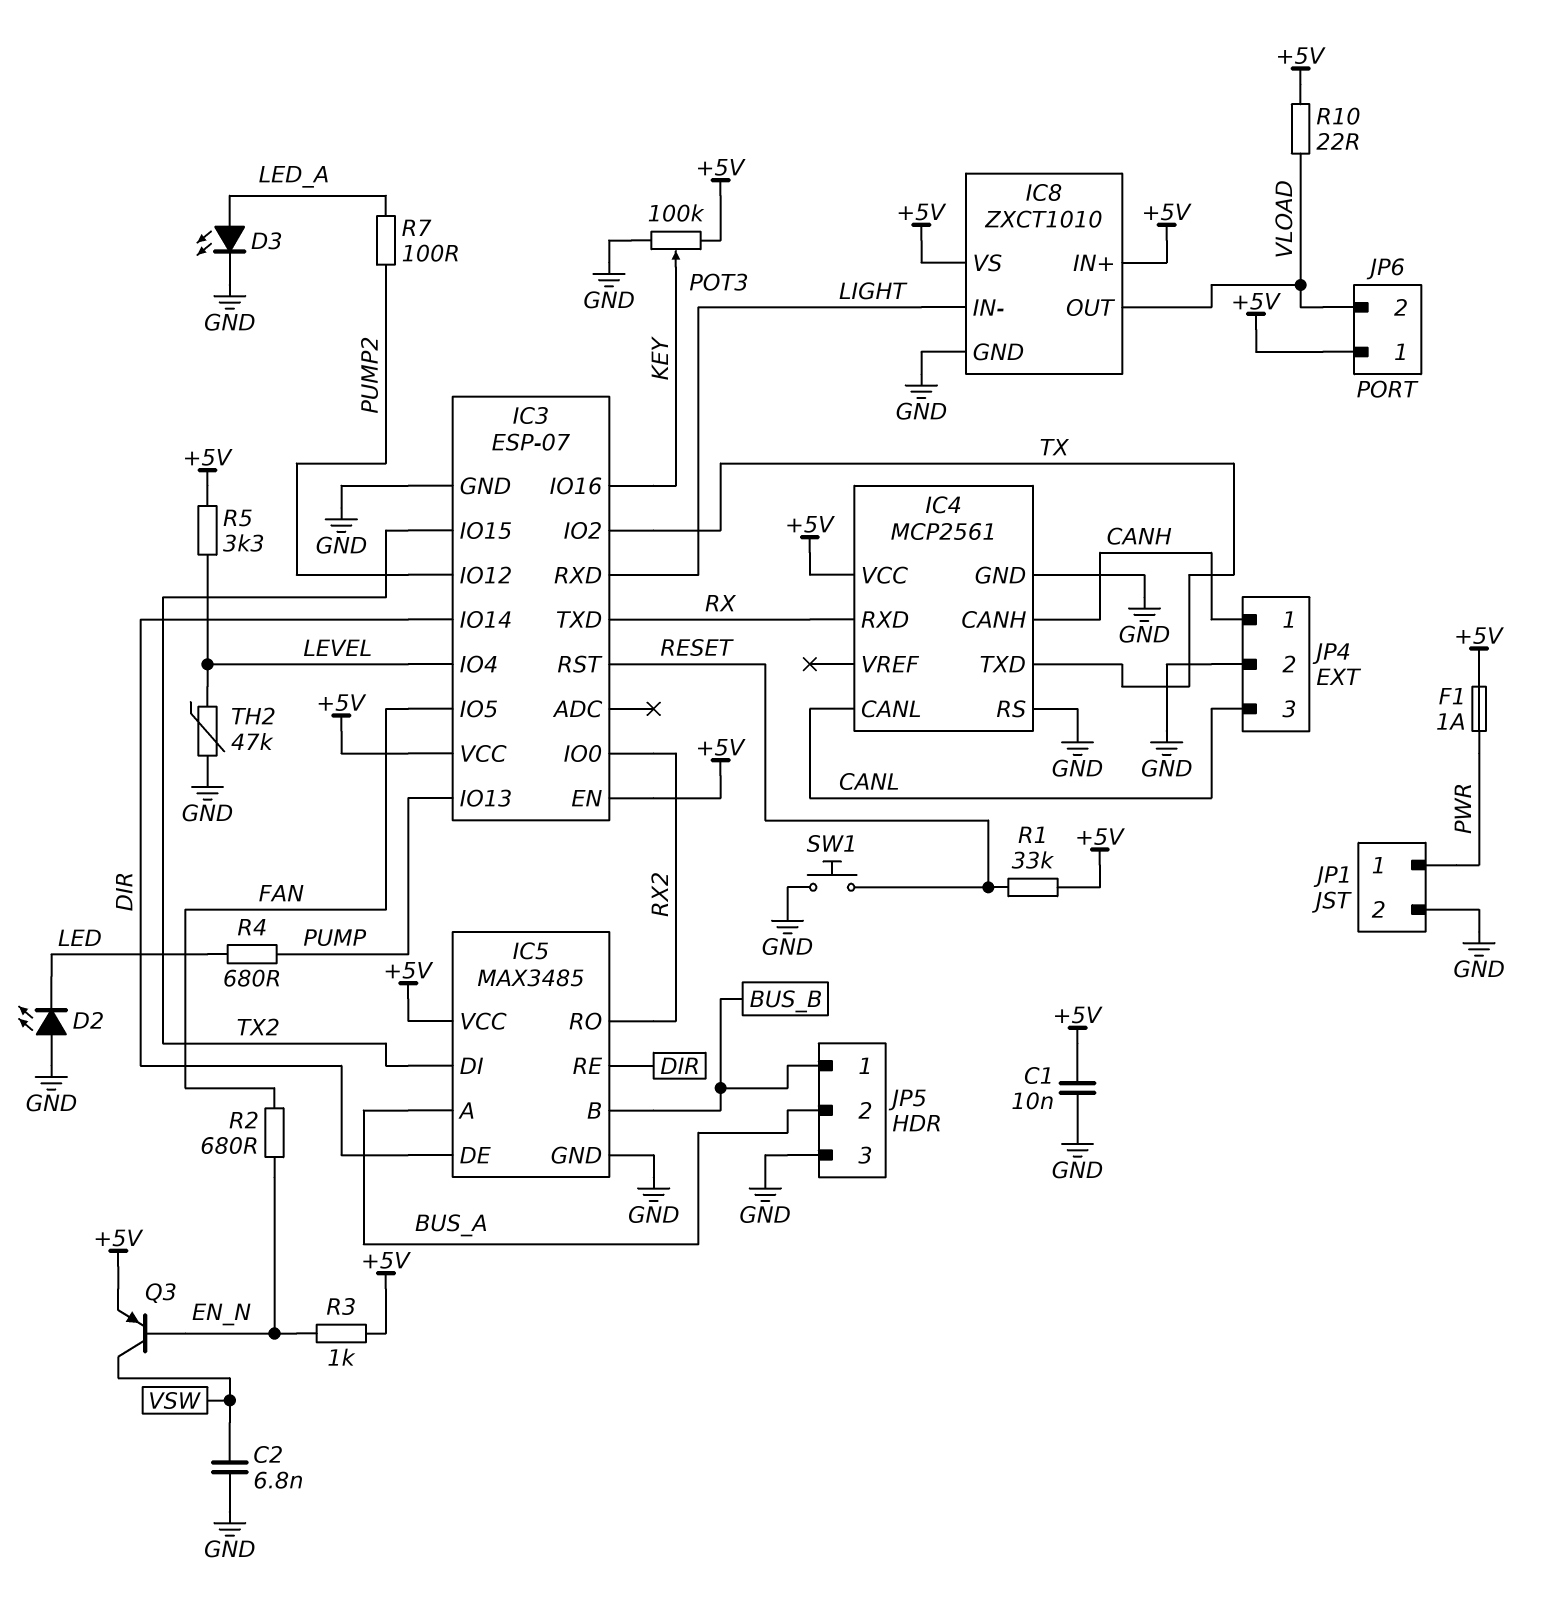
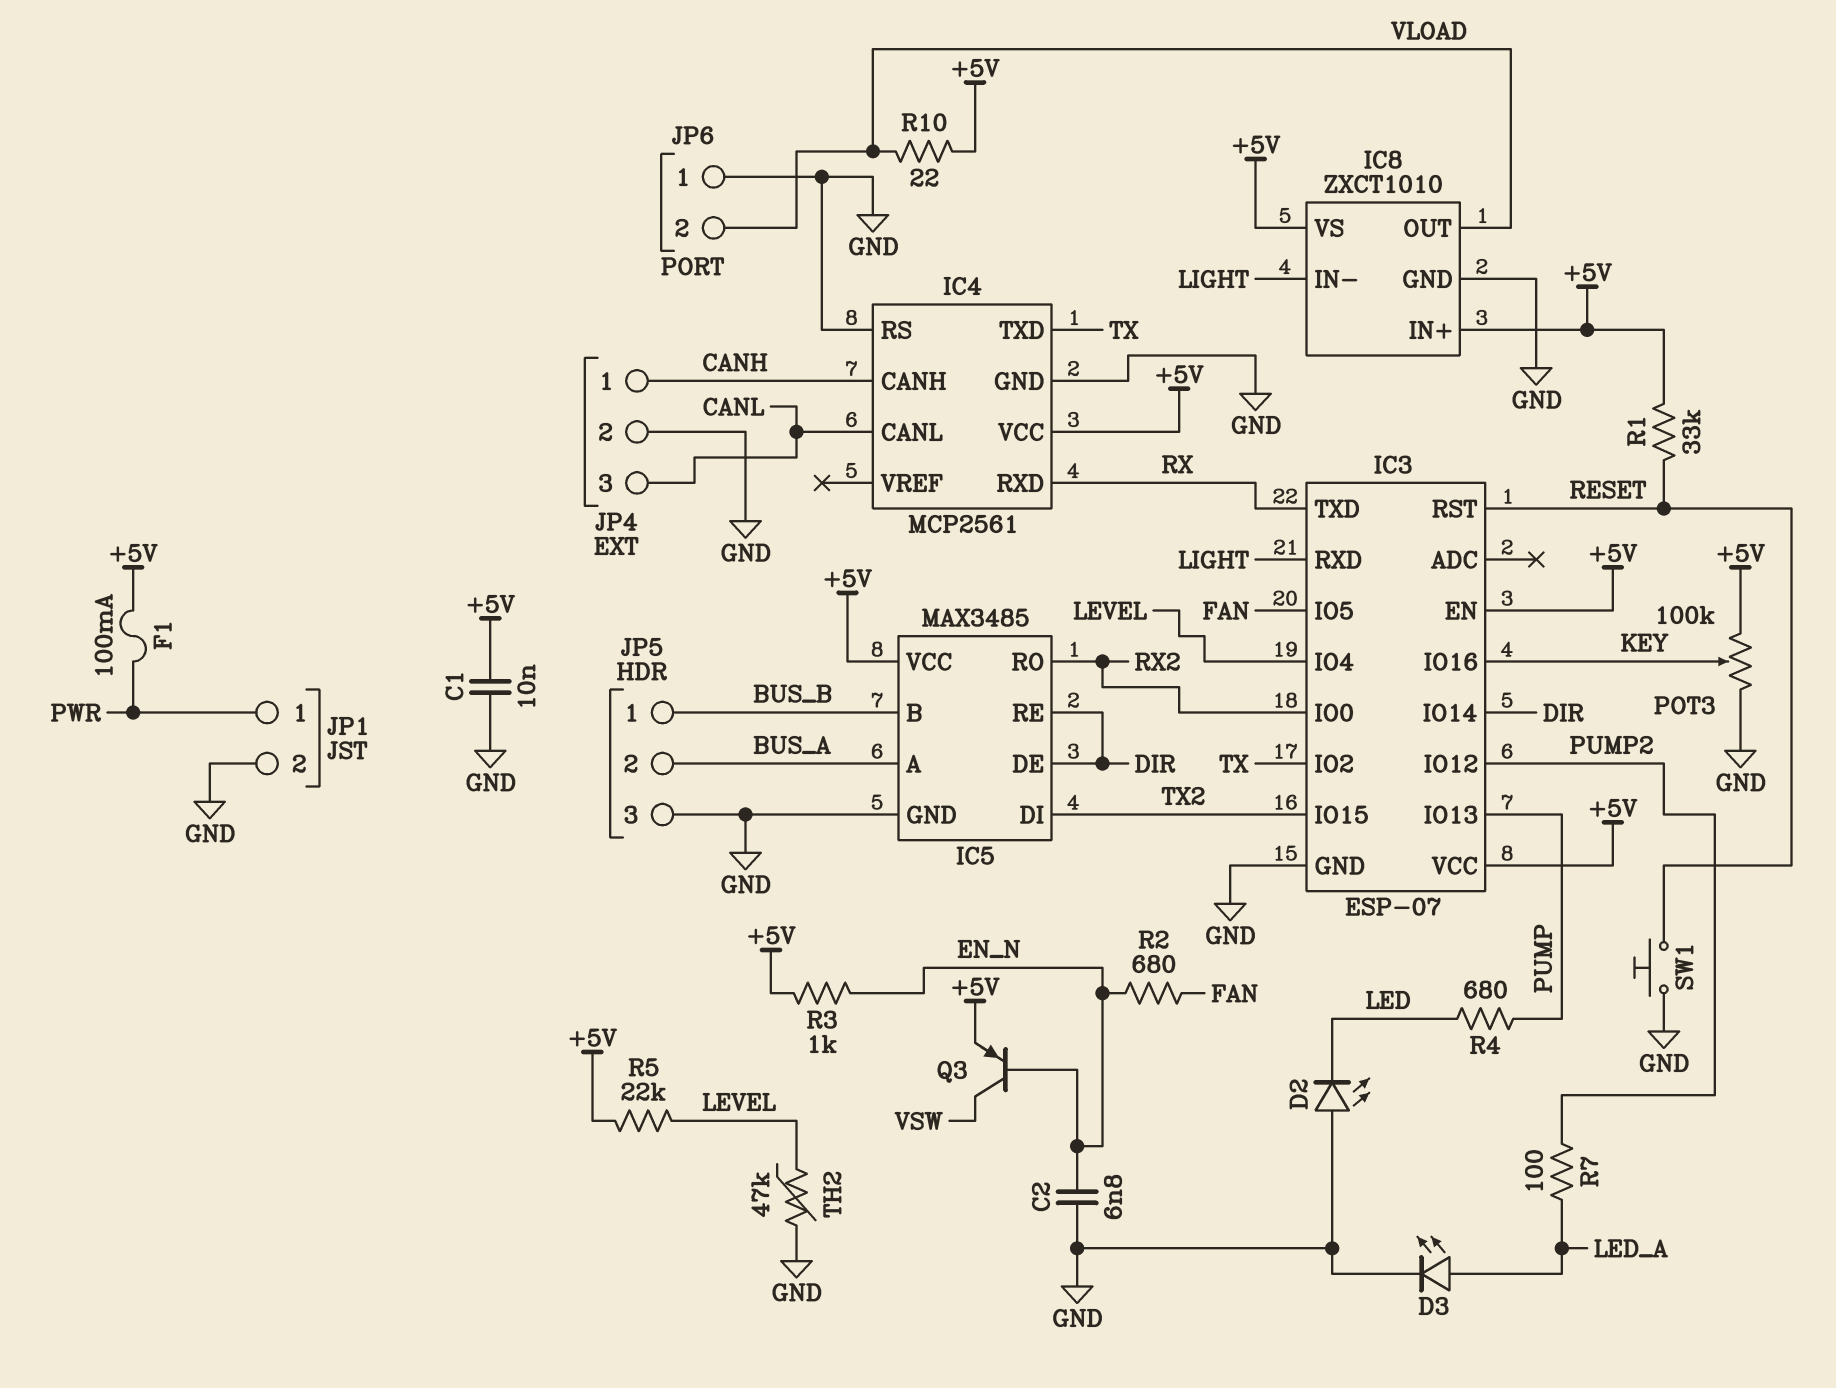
C2: 6.8nF (GND, VSW) -> 6.8nF (EN_N, GND)
F1: 1A (+5V, PWR) -> 100mA (+5V, PWR)
JP6 pin 1: +5V -> GND
R5: 3.3k (+5V, LEVEL) -> 22k (+5V, LEVEL)

